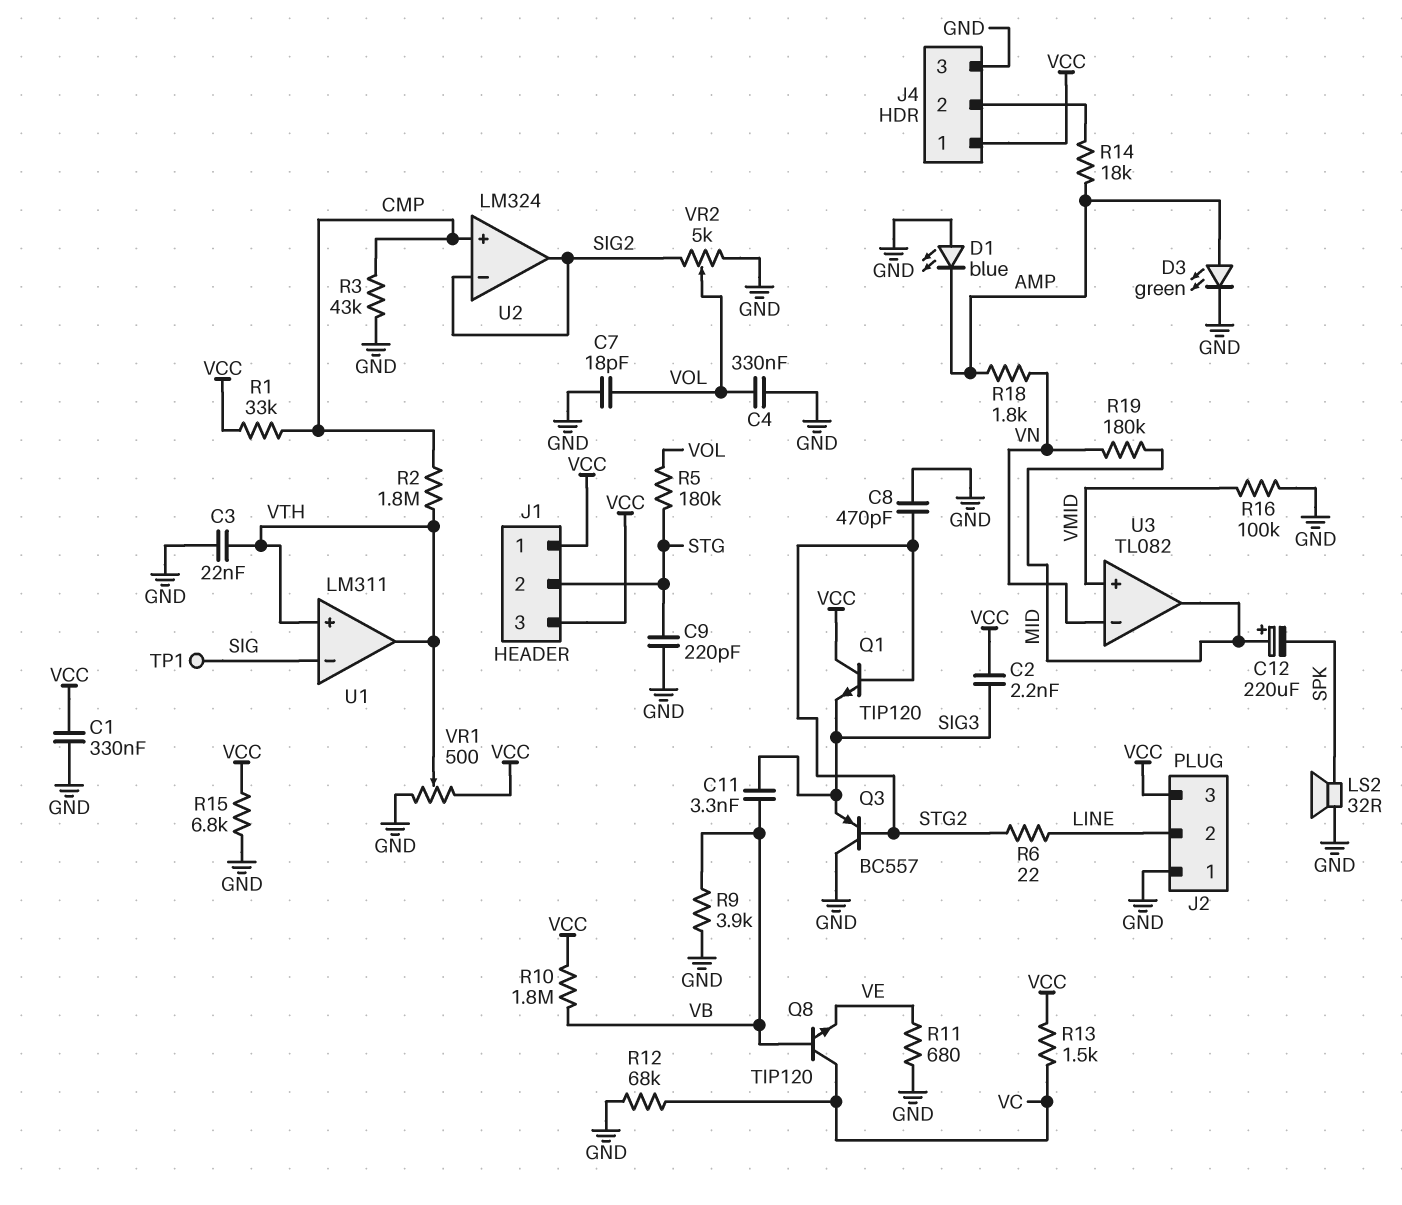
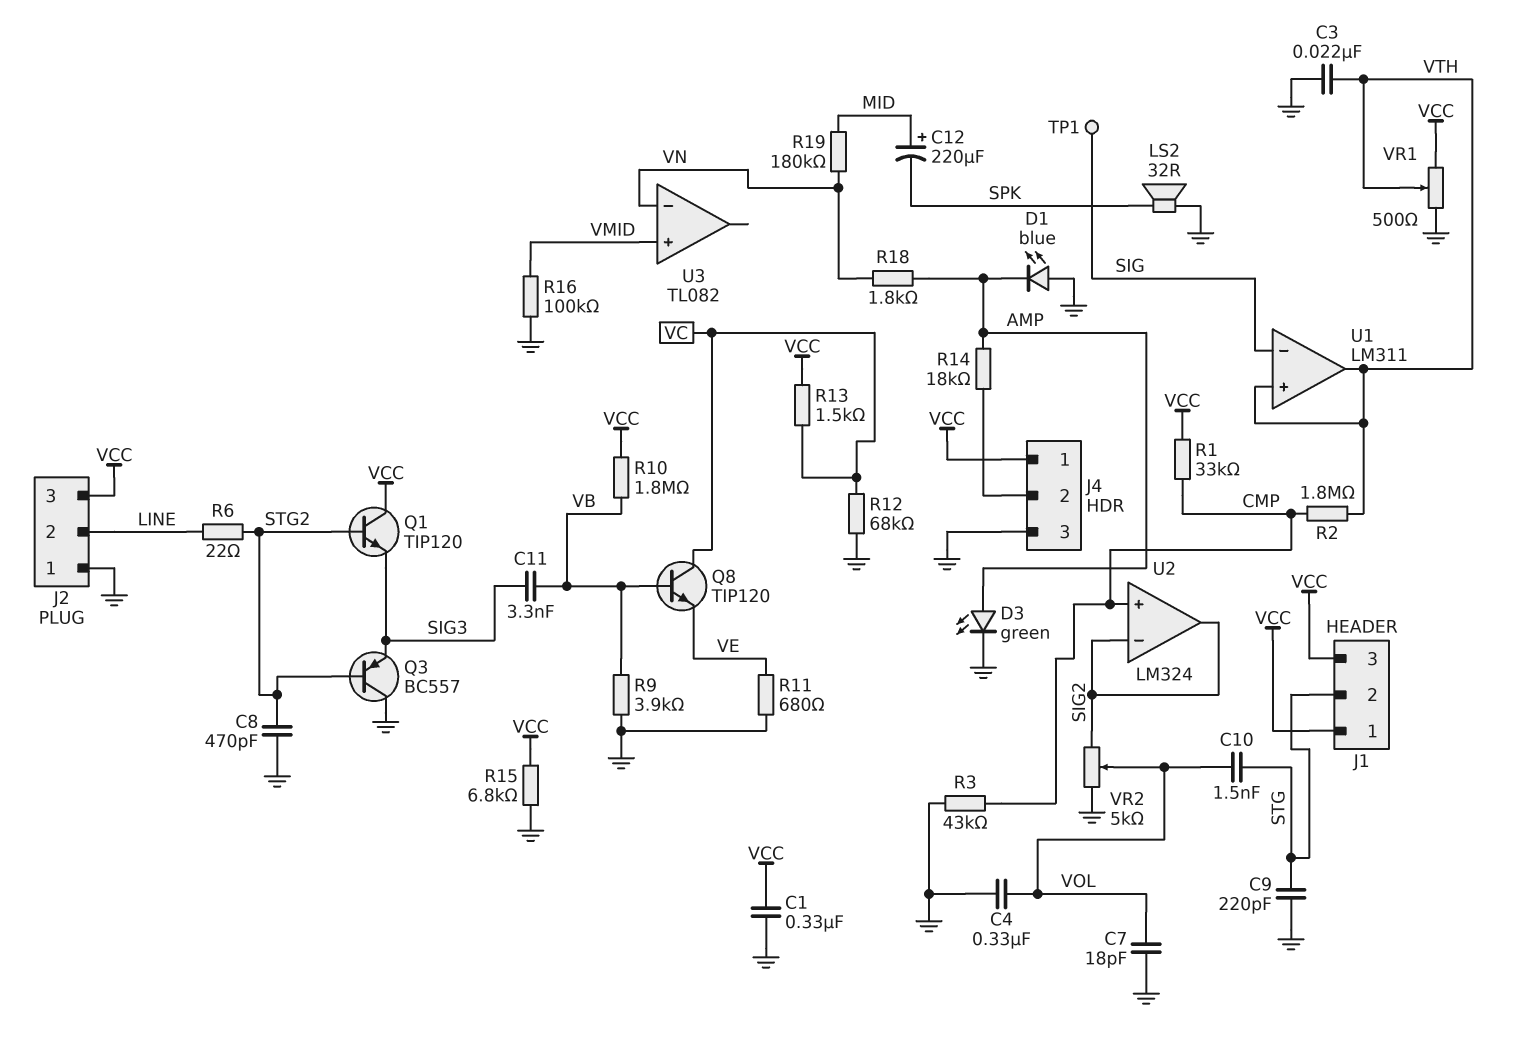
C2: 2.2nF (SIG3, VCC) -> none
C10: none -> 1.5nF (STG, VOL)
R5: 180k (STG, VOL) -> none
U3 pin out: MID -> none

